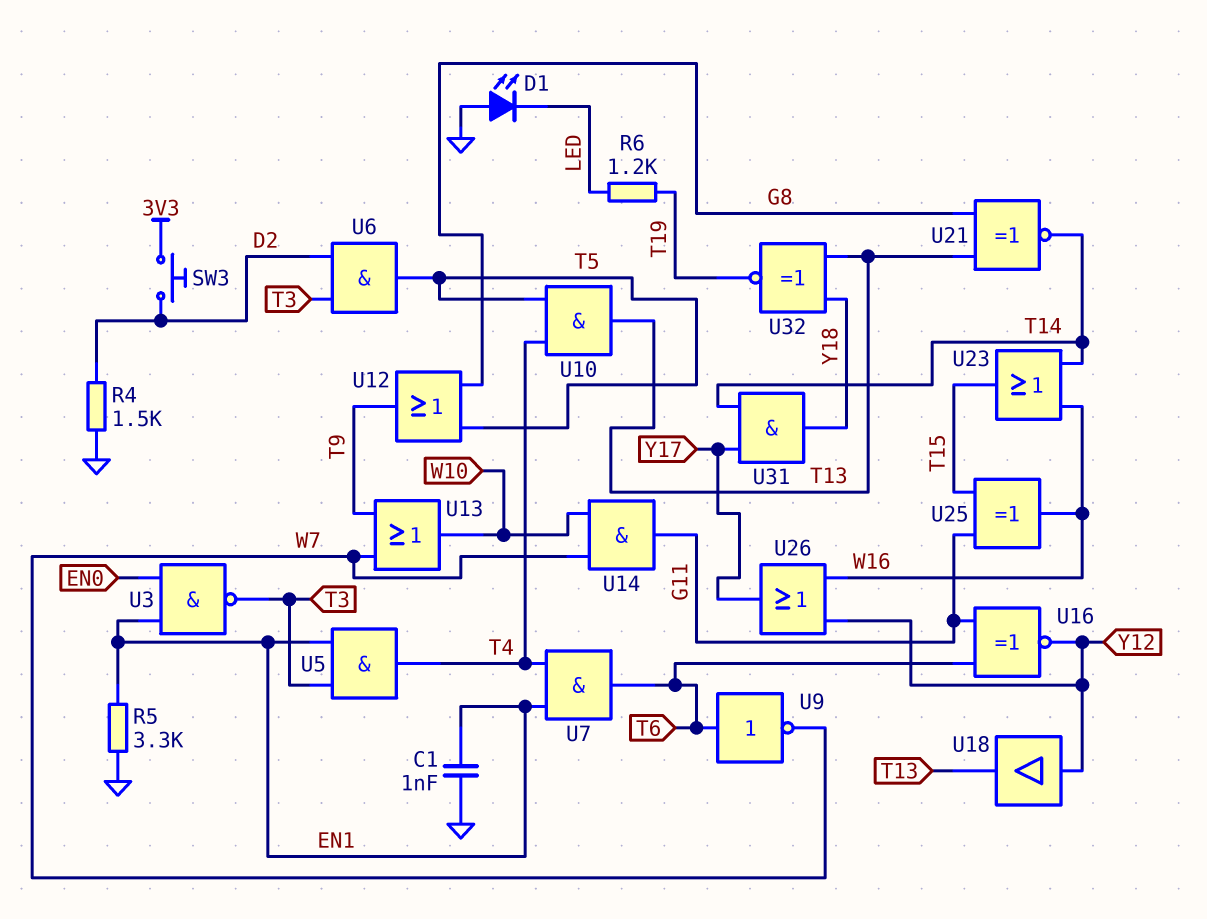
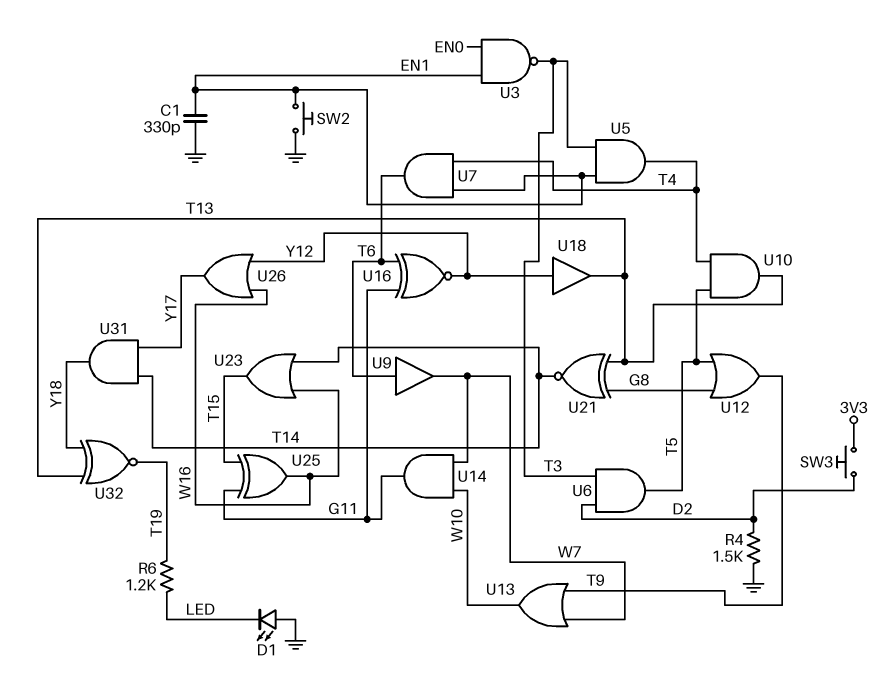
C1: 1nF (EN1, GND) -> 330pF (EN1, GND)
R5: 3.3k (EN1, GND) -> none
SW2: none -> button (EN1, GND)
U9: NOT (in T6, out W7) -> buffer (in T6, out W7)

